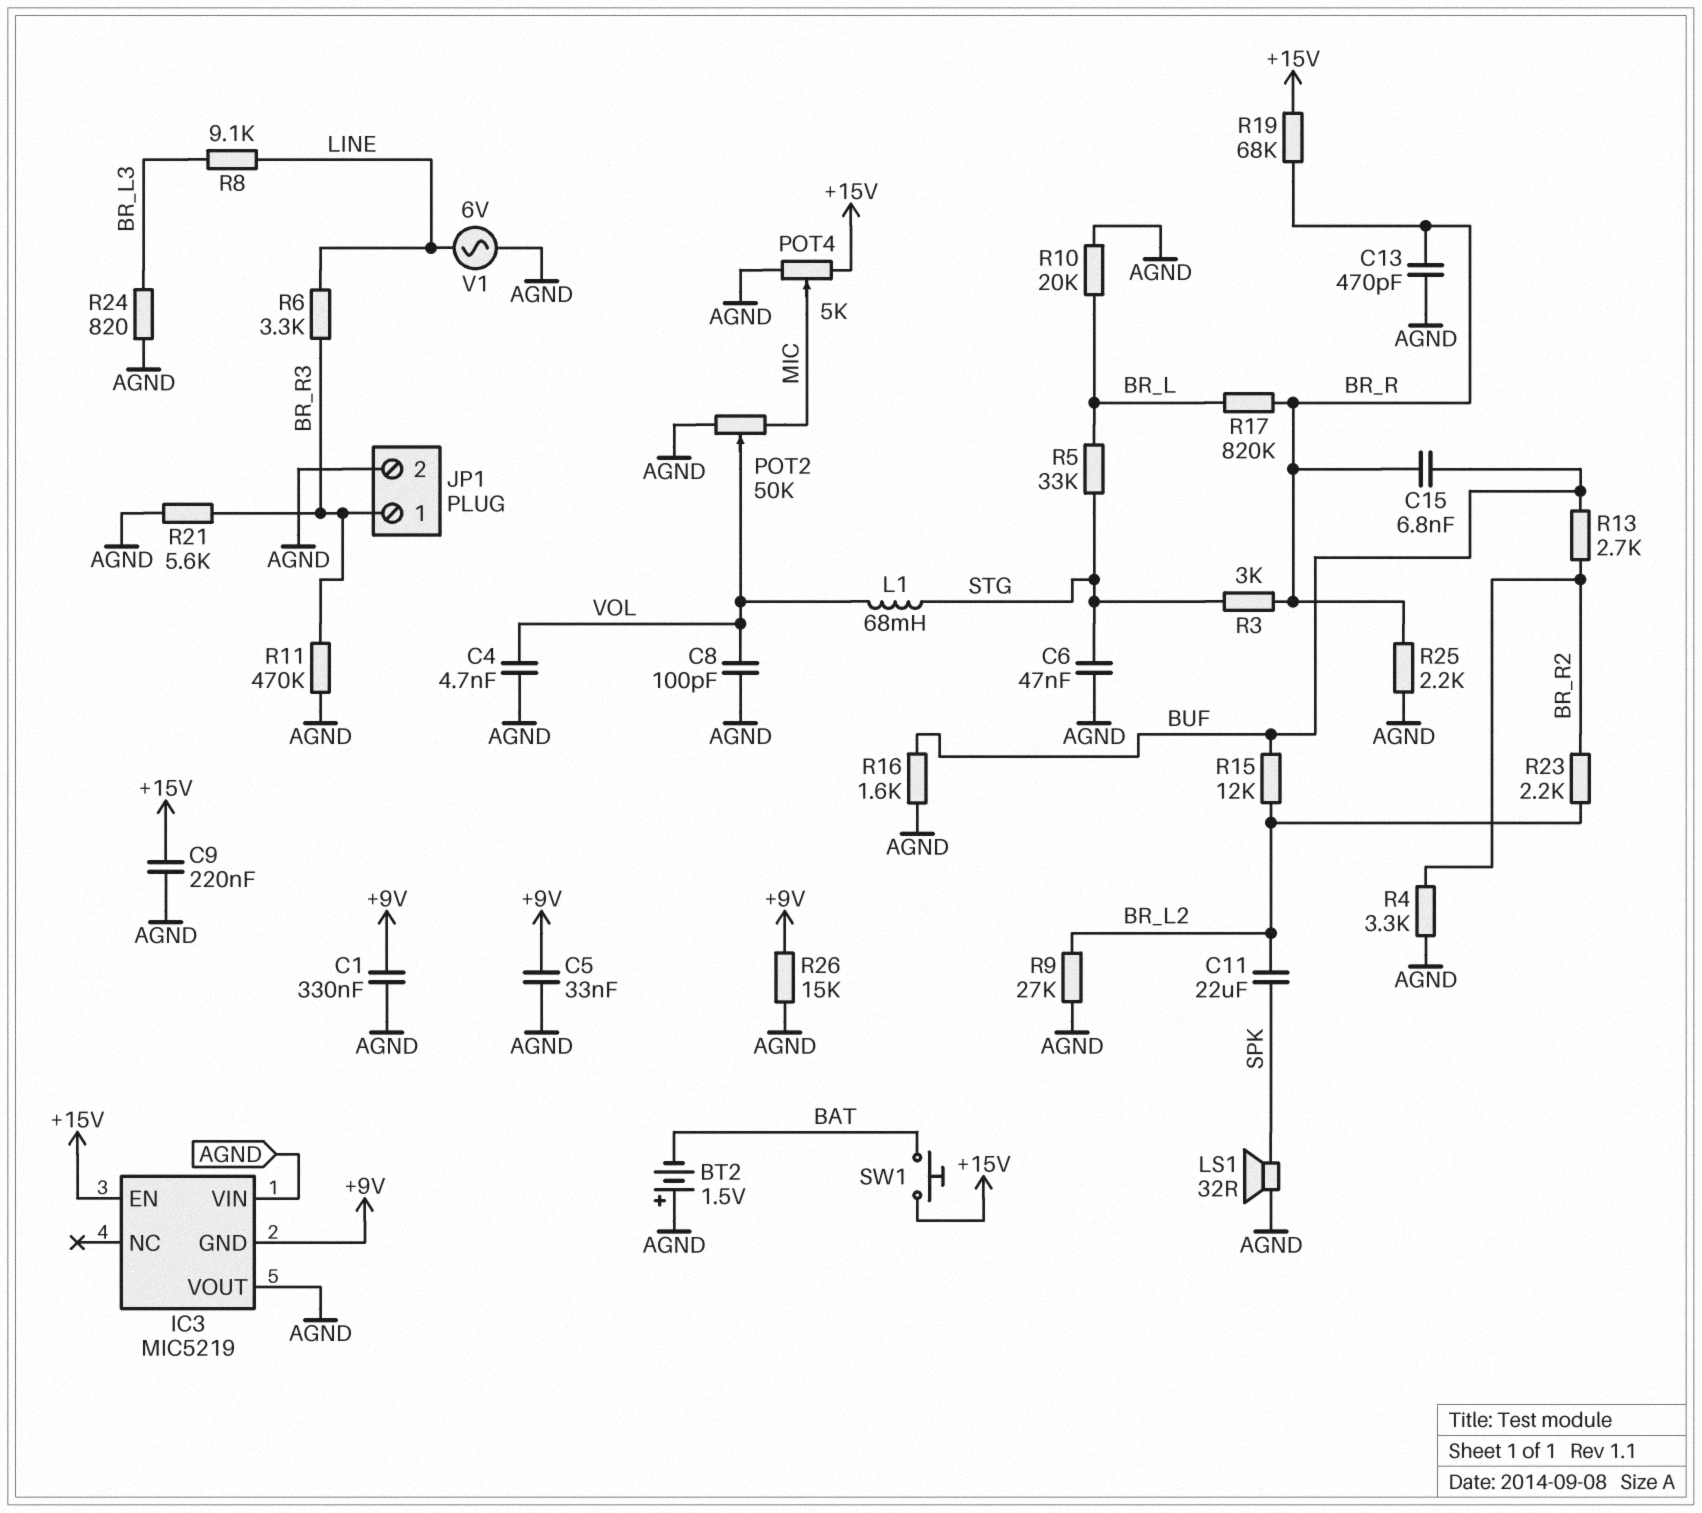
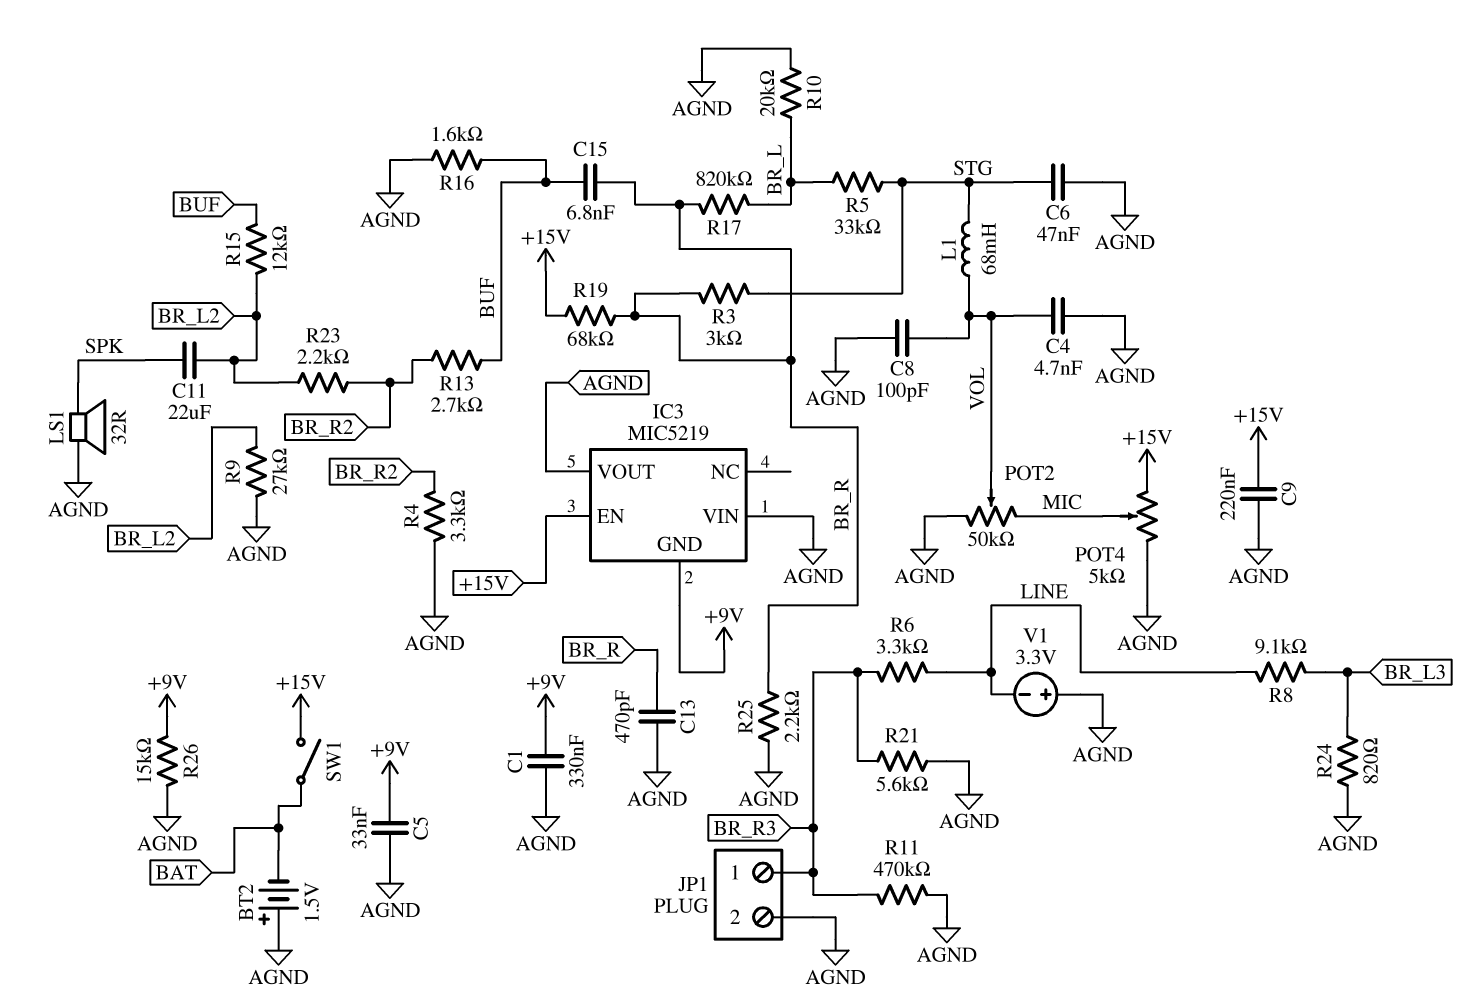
SW1: button (+15V, BAT) -> switch (+15V, BAT)
V1: AC 6V (AGND, LINE) -> 3.3V (plus AGND, minus LINE)

